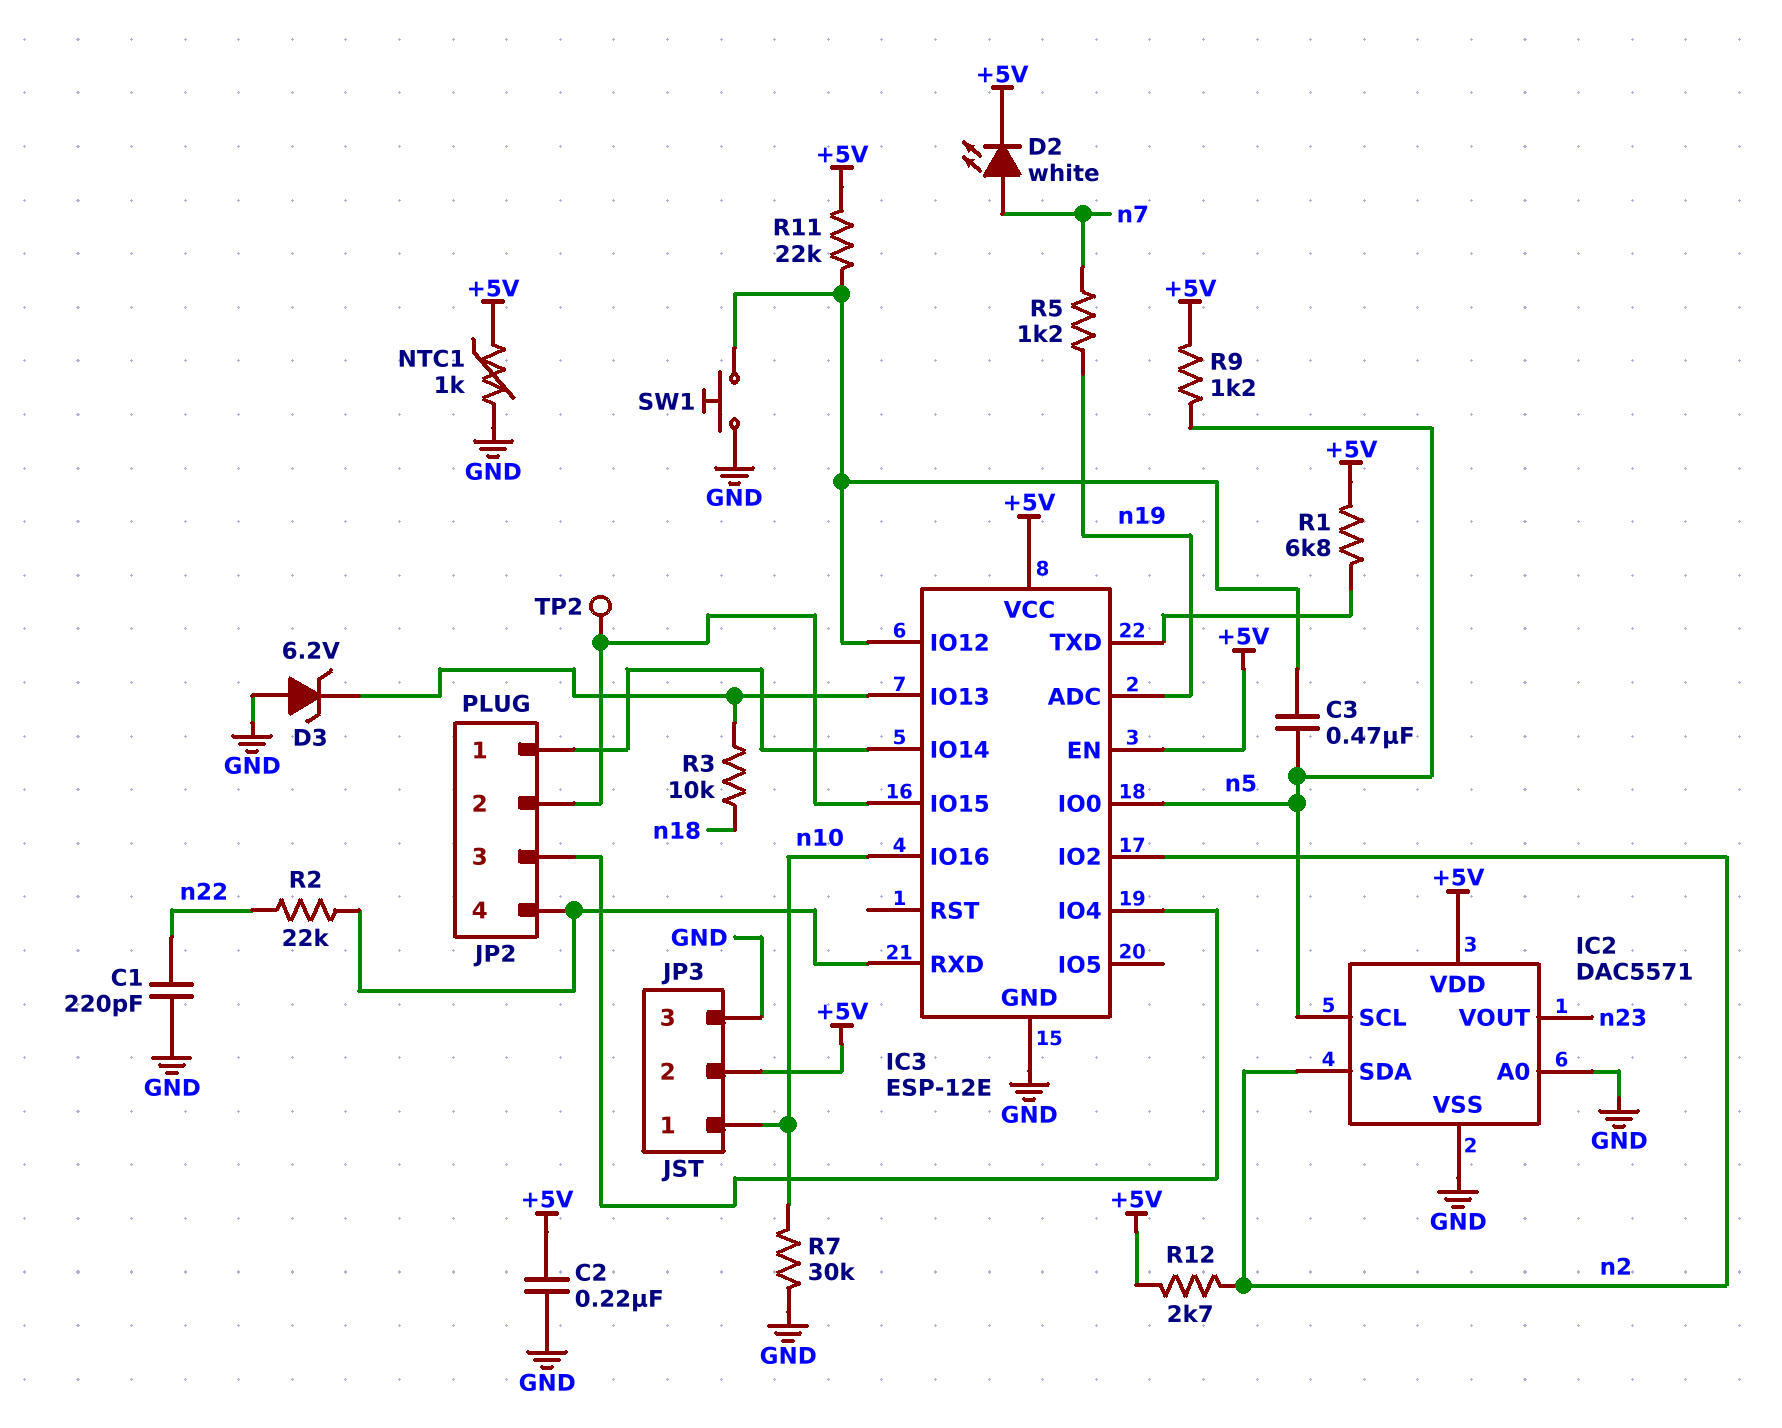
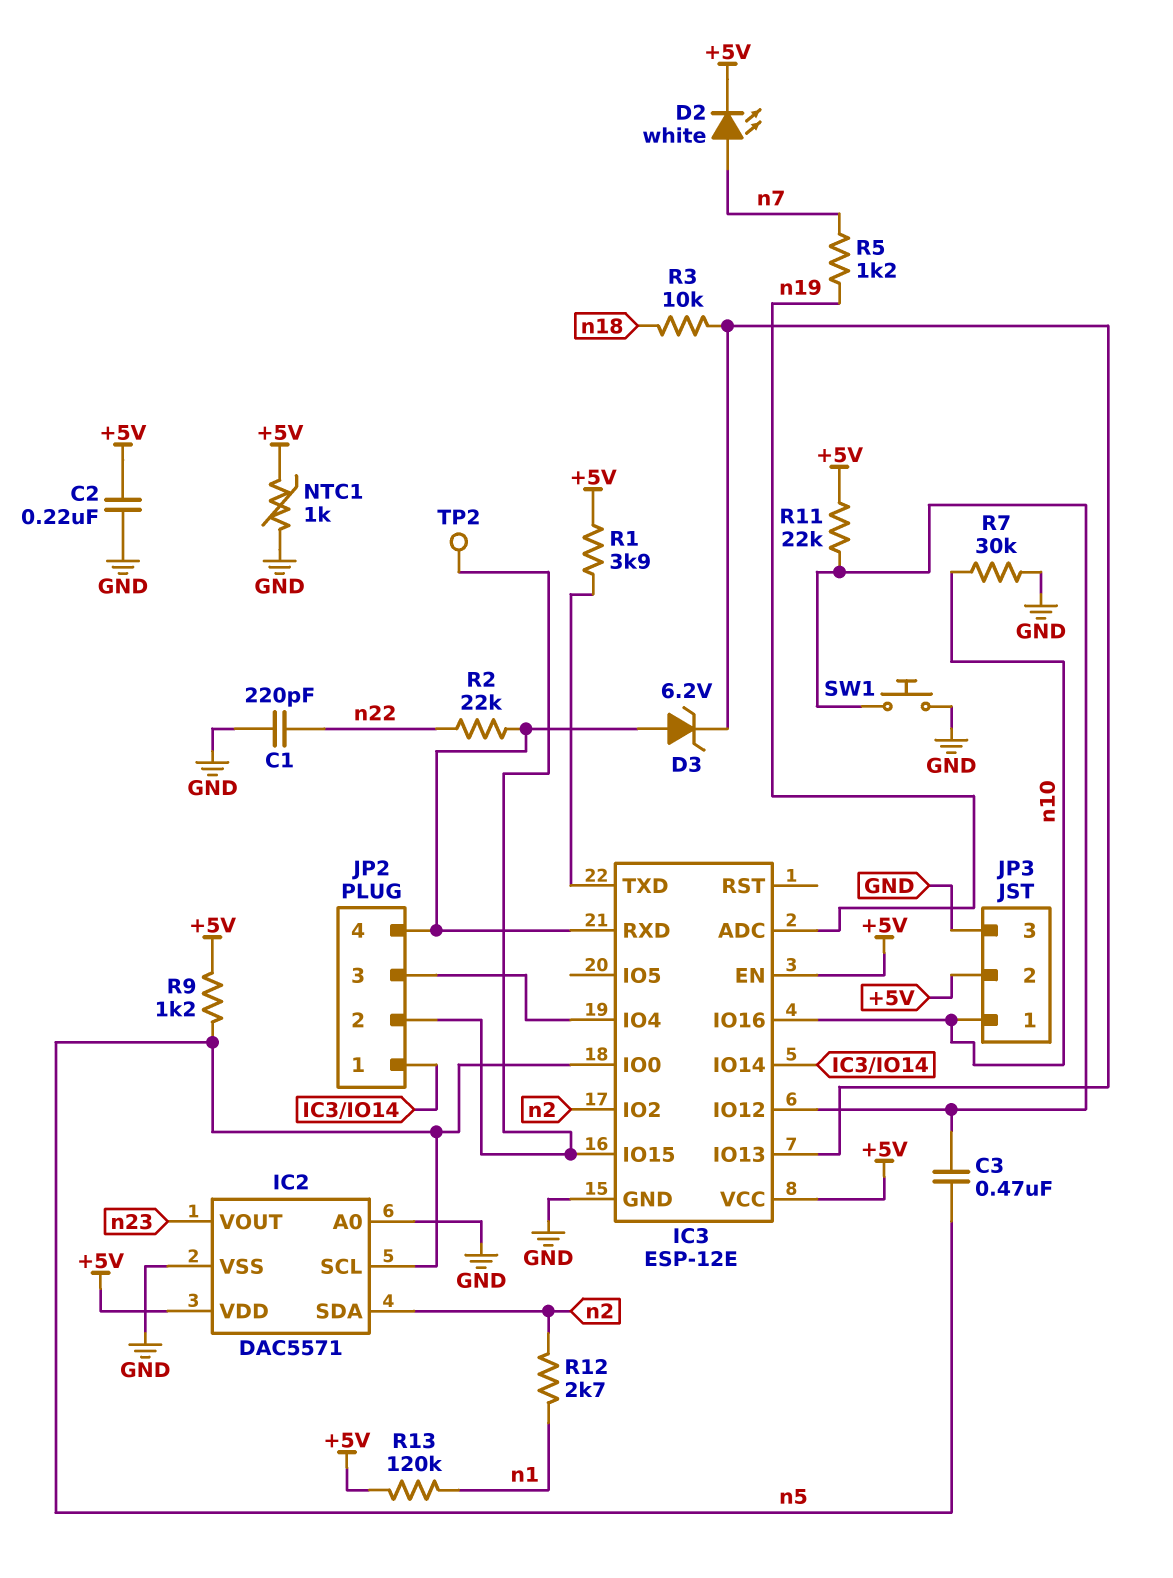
D3: zener 6.2V (A GND, K IC3/IO13) -> zener 6.2V (A IC3/RXD, K IC3/IO13)
R1: 6.8k (+5V, IC3/TXD) -> 3.9k (+5V, IC3/TXD)
R12: 2.7k (+5V, n2) -> 2.7k (n1, n2)
R13: none -> 120k (+5V, n1)

